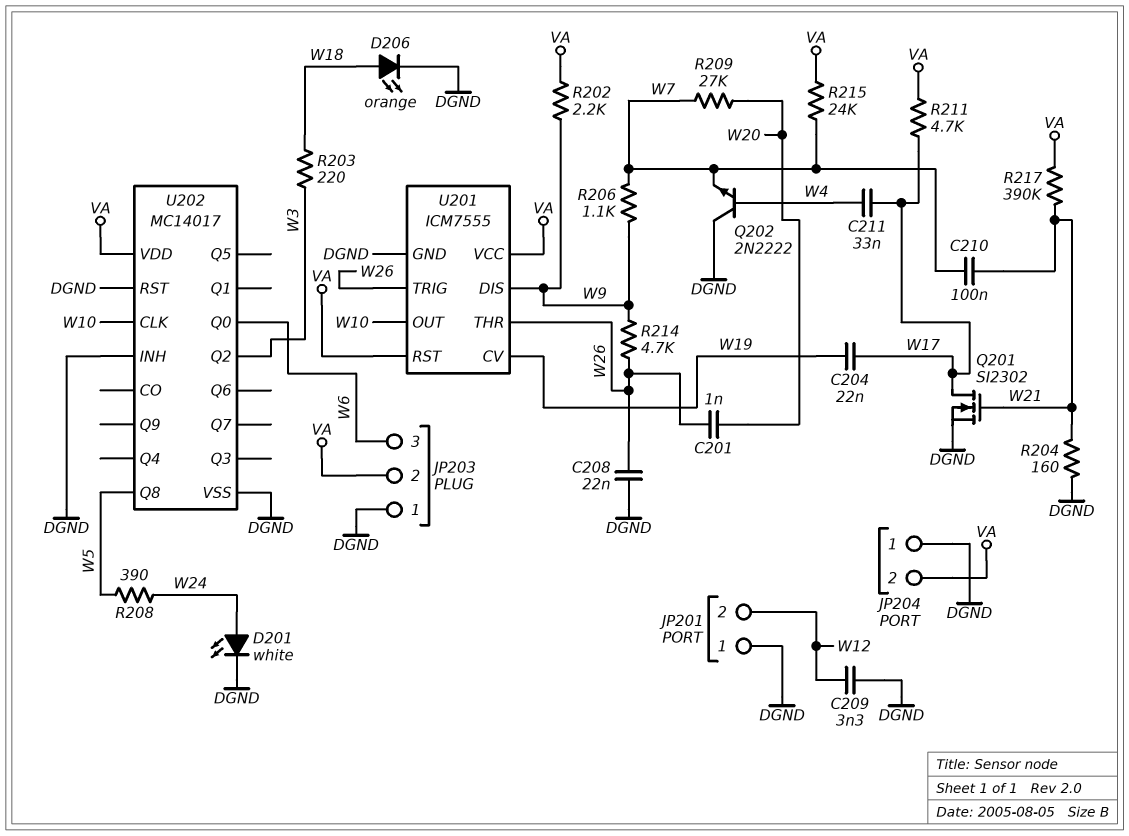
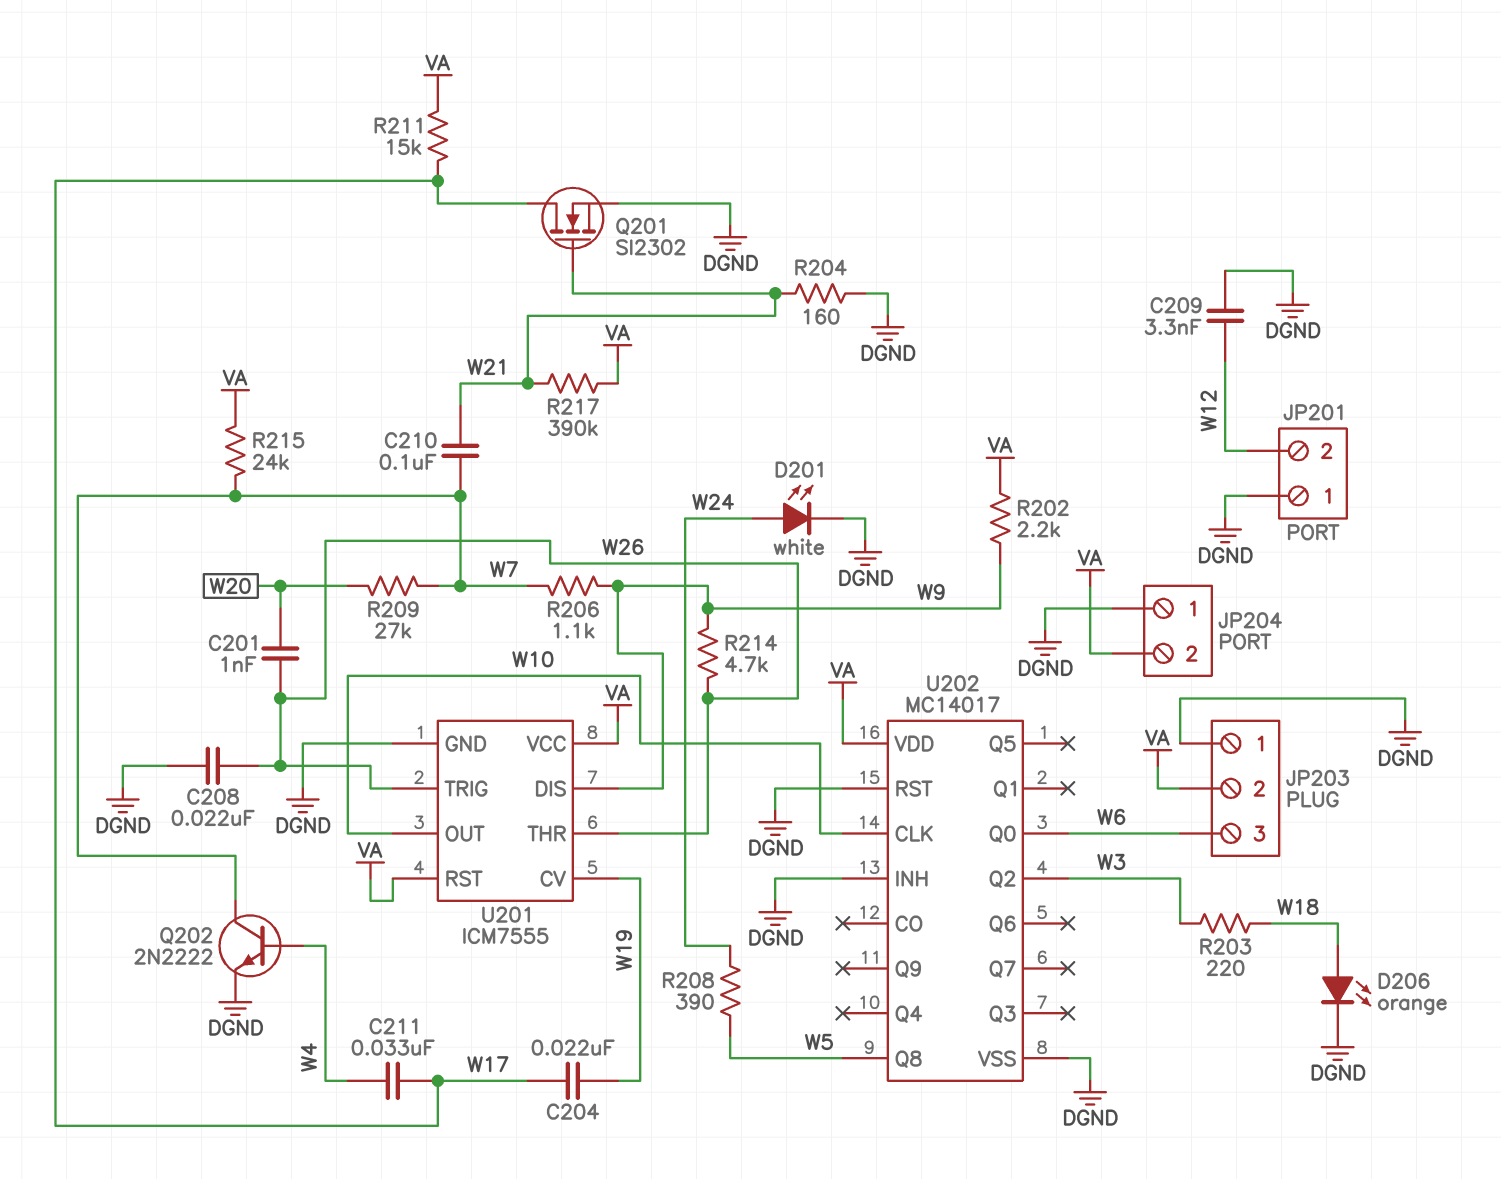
Q202: NPN 2N2222 (B W4, C DGND, E W7) -> NPN 2N2222 (B W4, C W7, E DGND)
R211: 4.7k (VA, W17) -> 15k (VA, W17)

